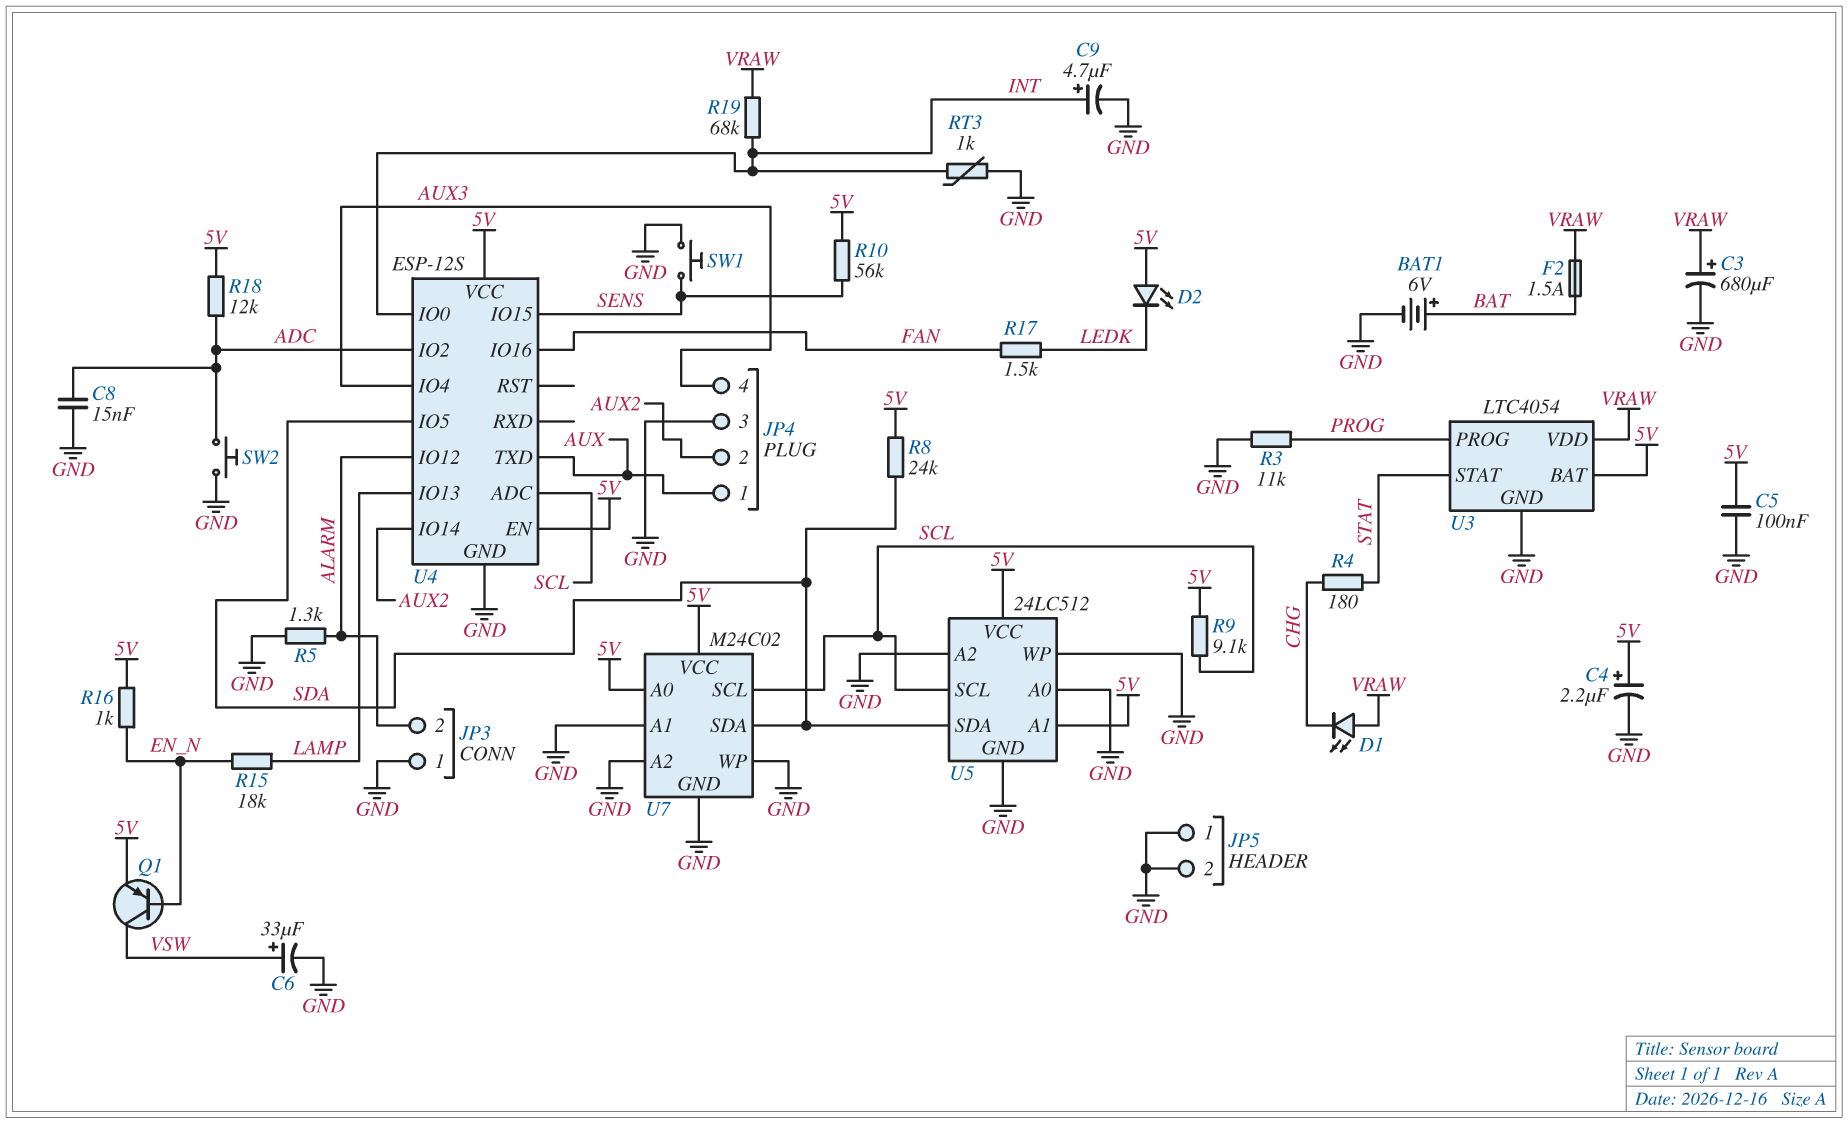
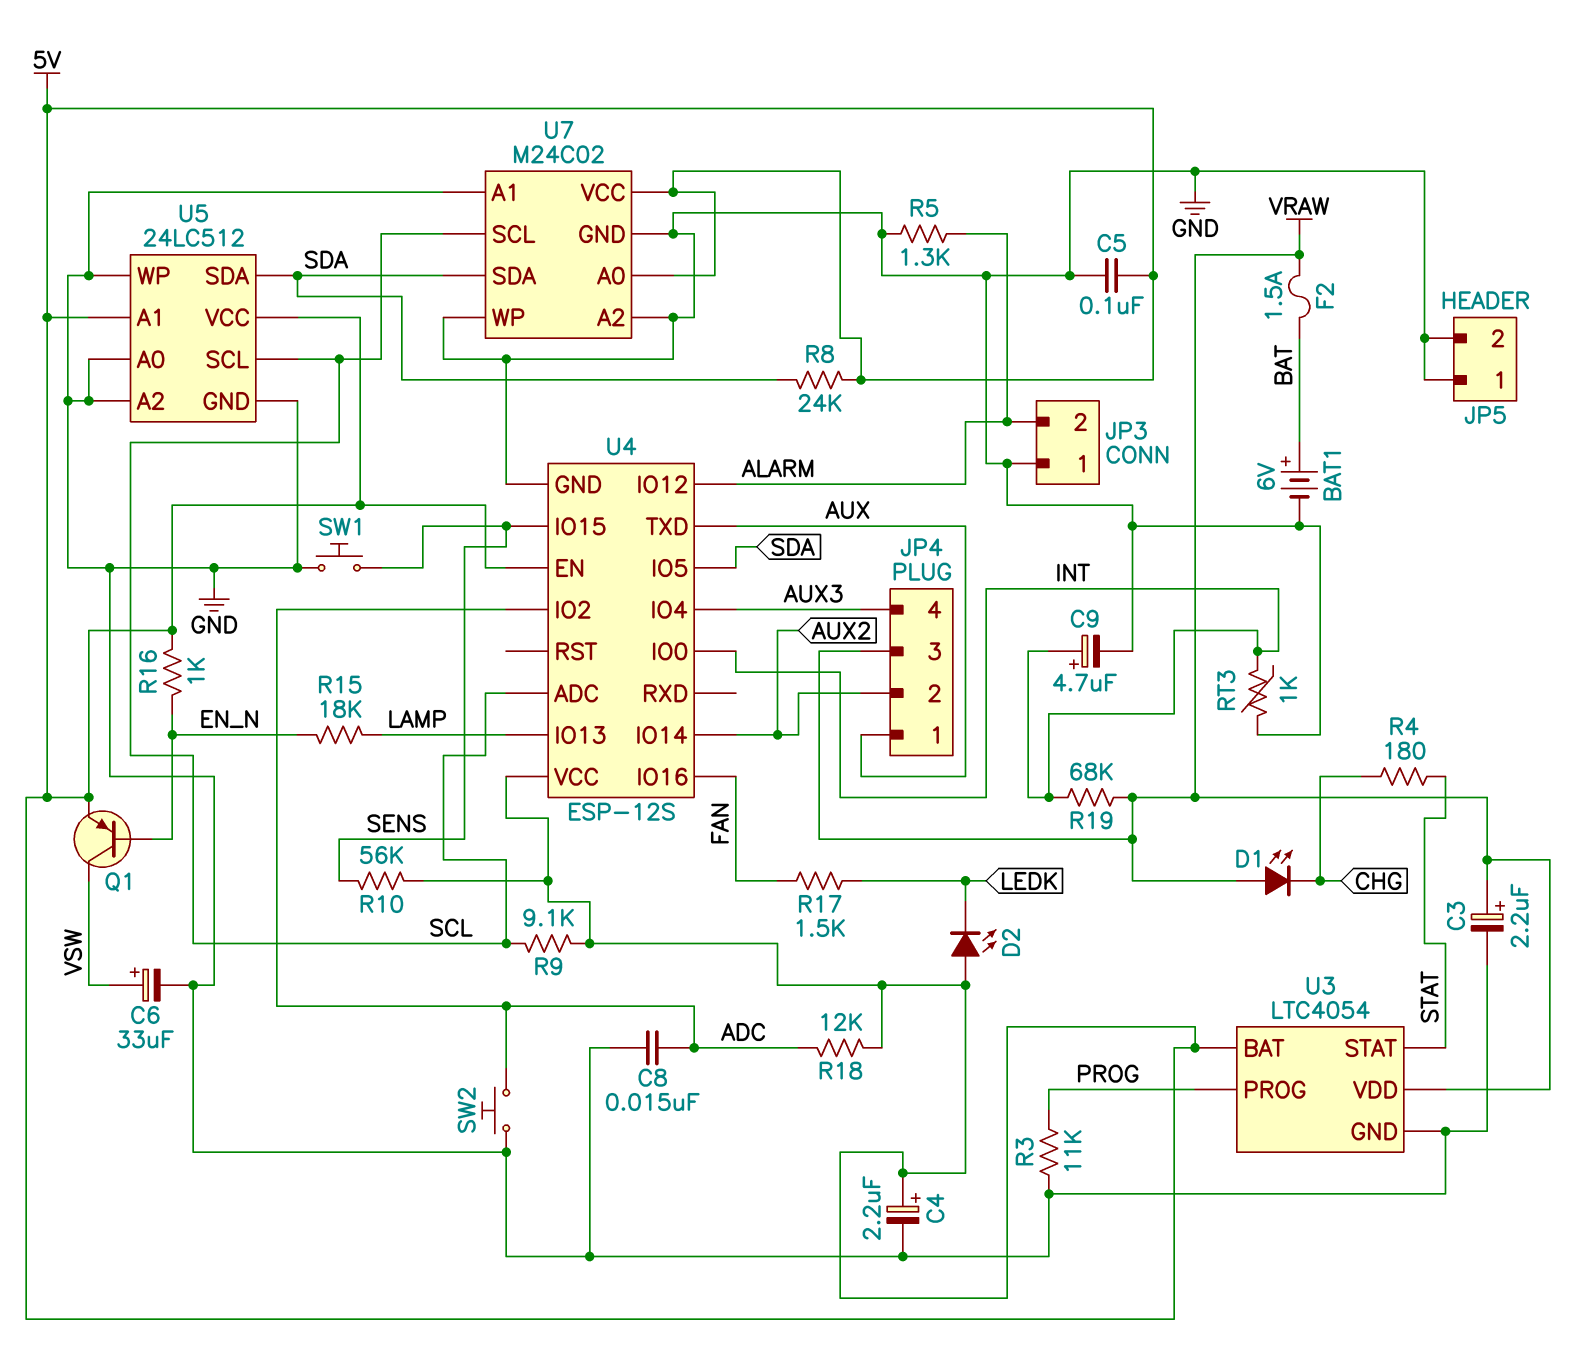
C3: 680uF (plus VRAW, minus GND) -> 2.2uF (plus VRAW, minus GND)
JP4 pin 3: GND -> VRAW

